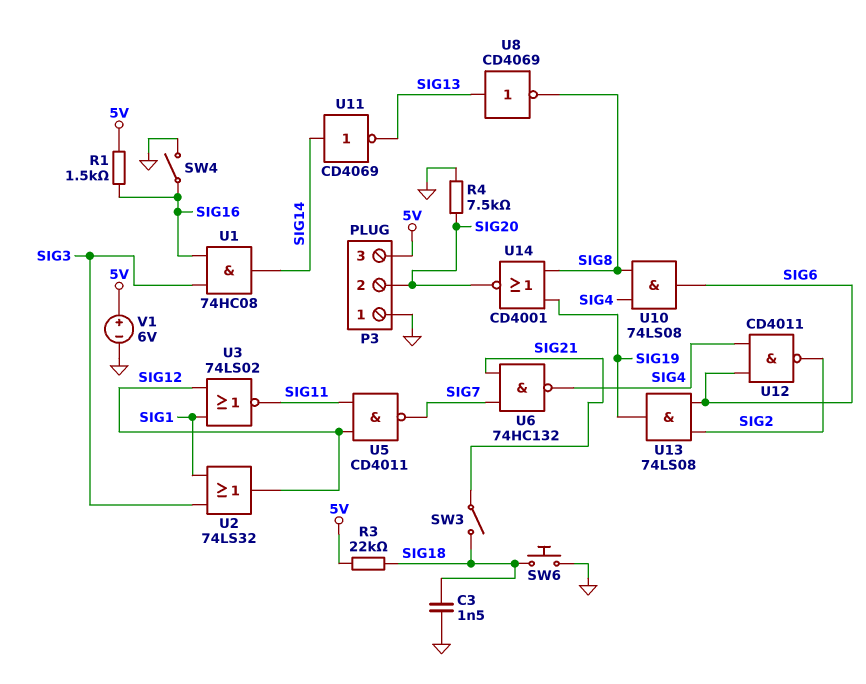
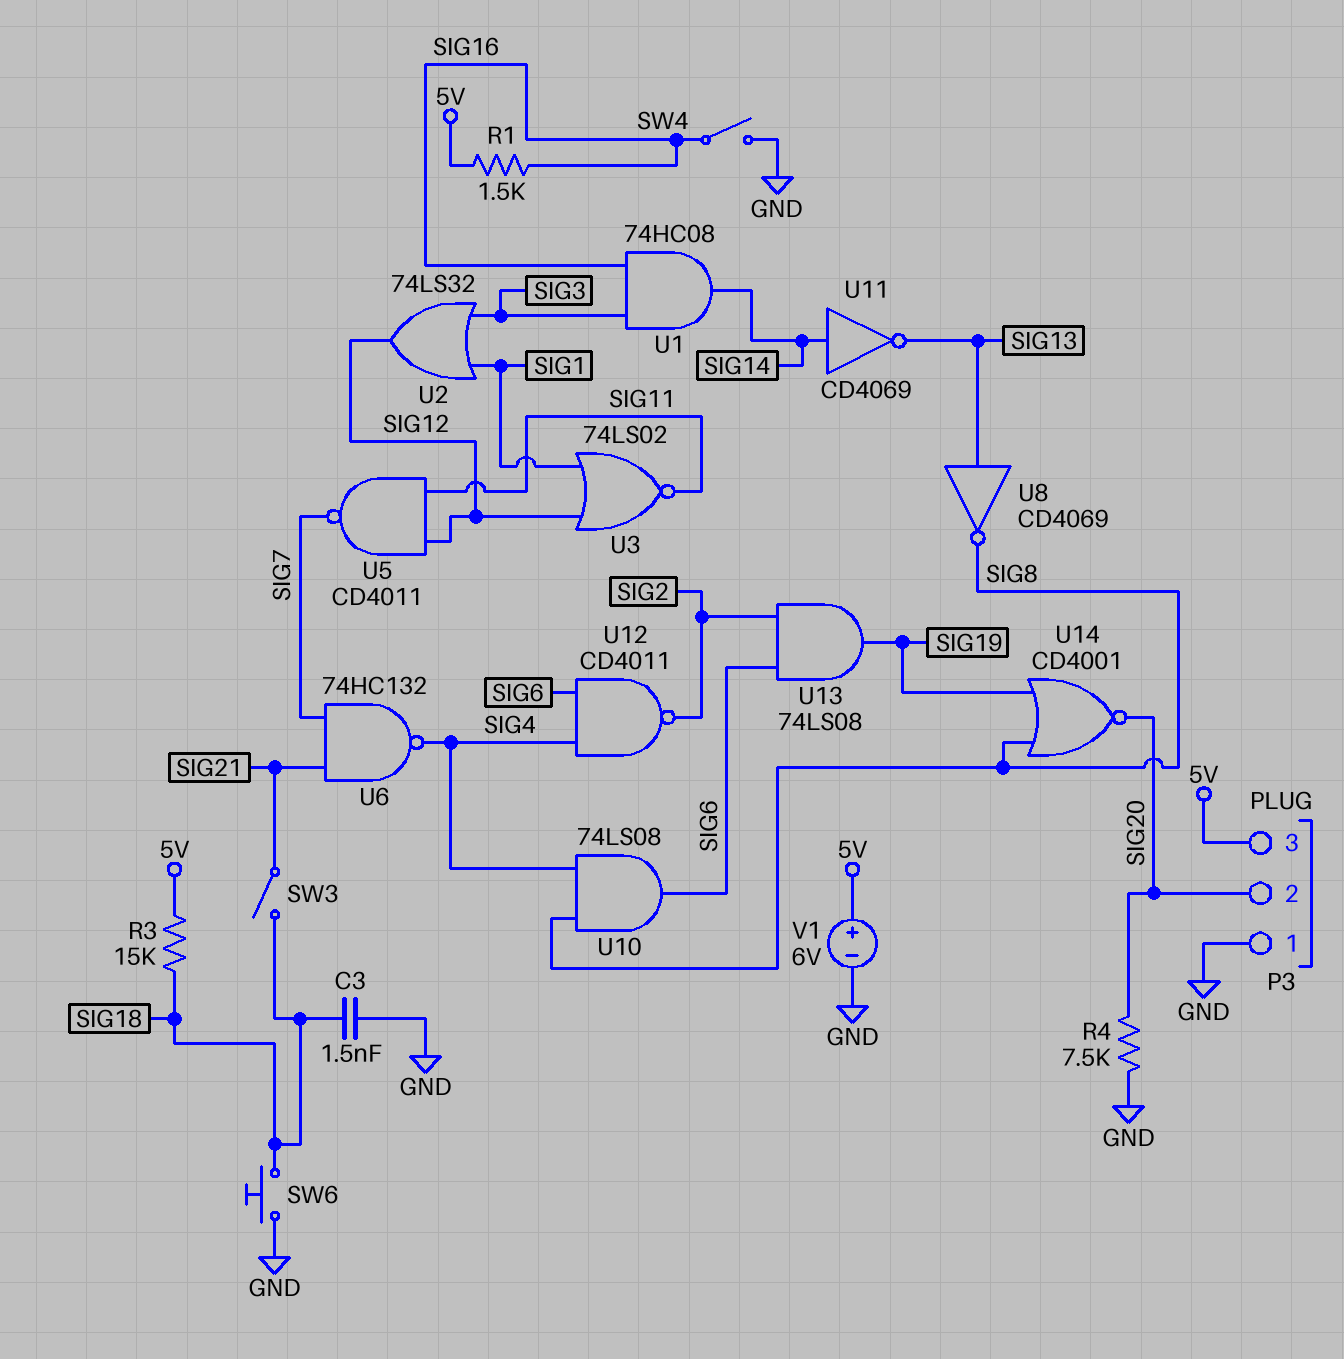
R3: 22k (5V, SIG18) -> 15k (5V, SIG18)

